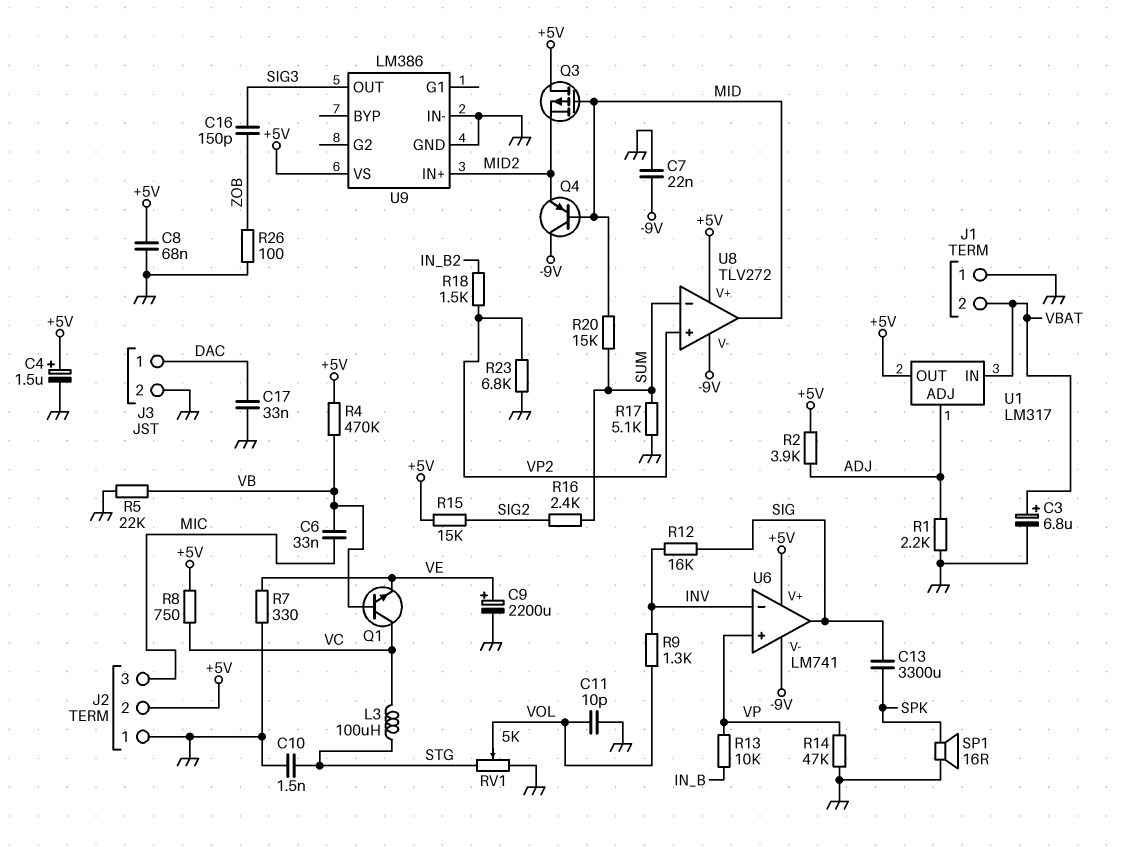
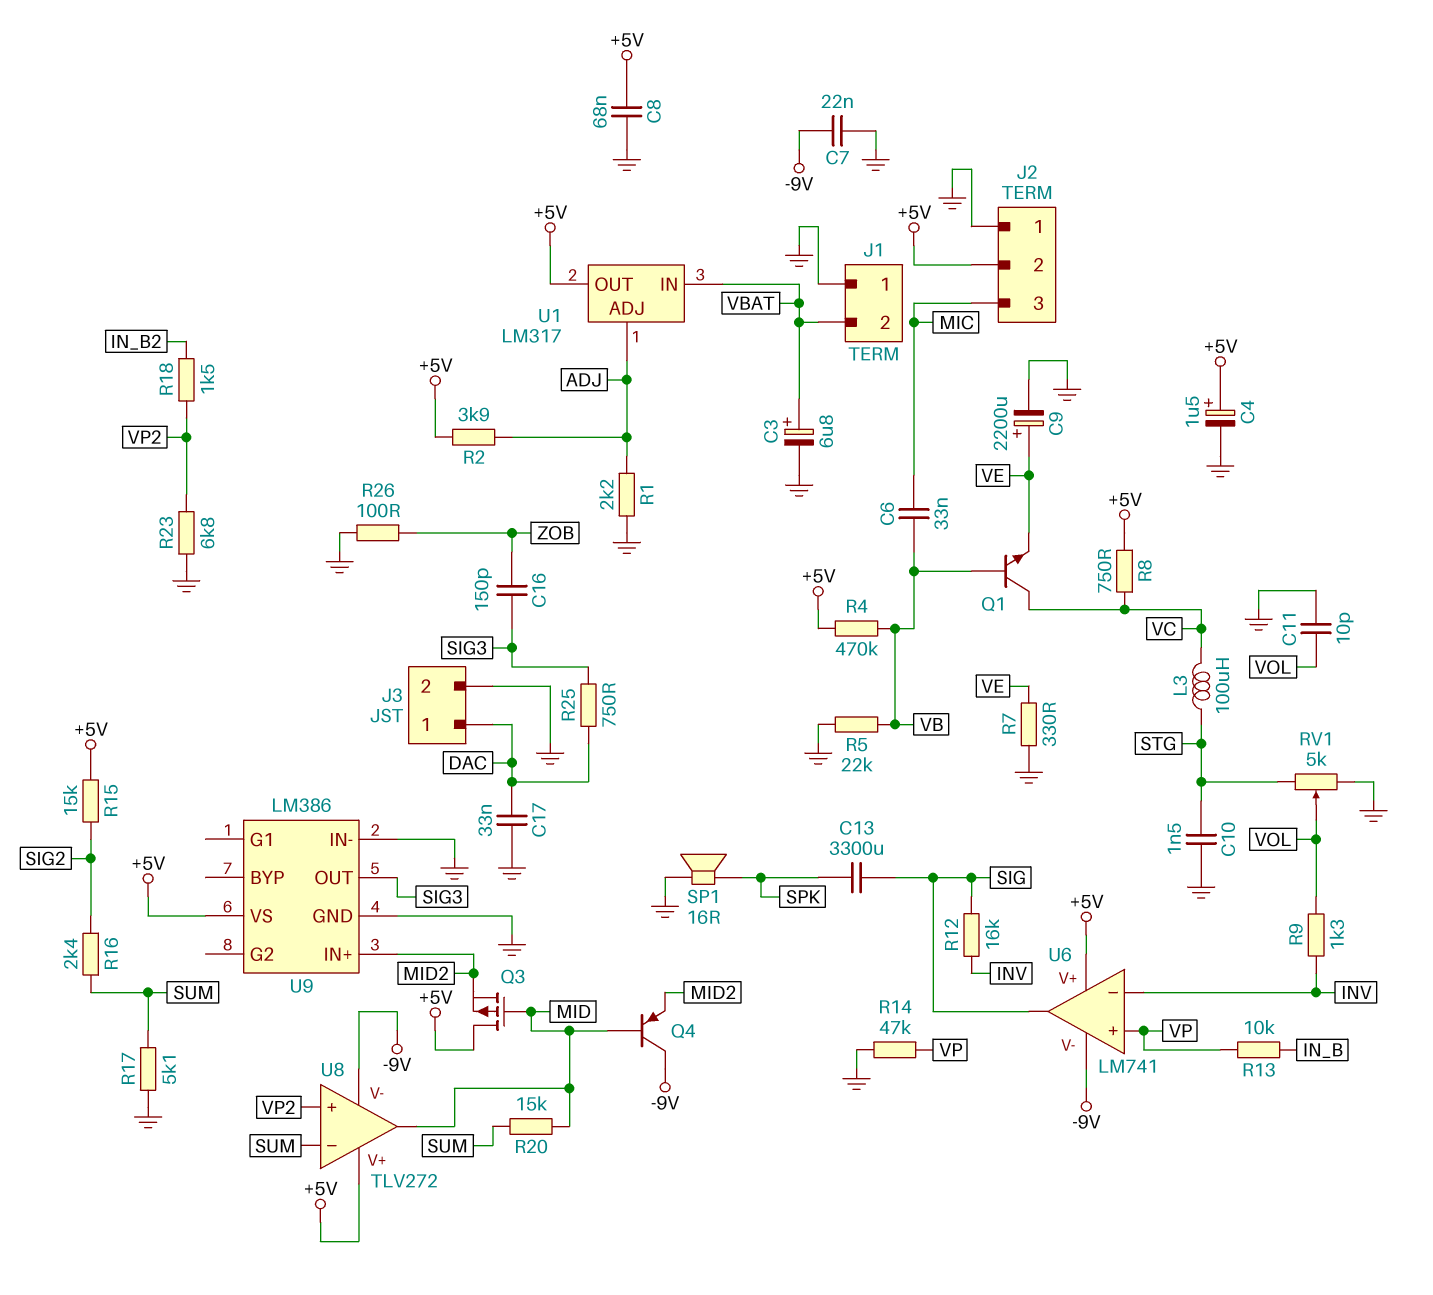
R25: none -> 750 (DAC, SIG3)

